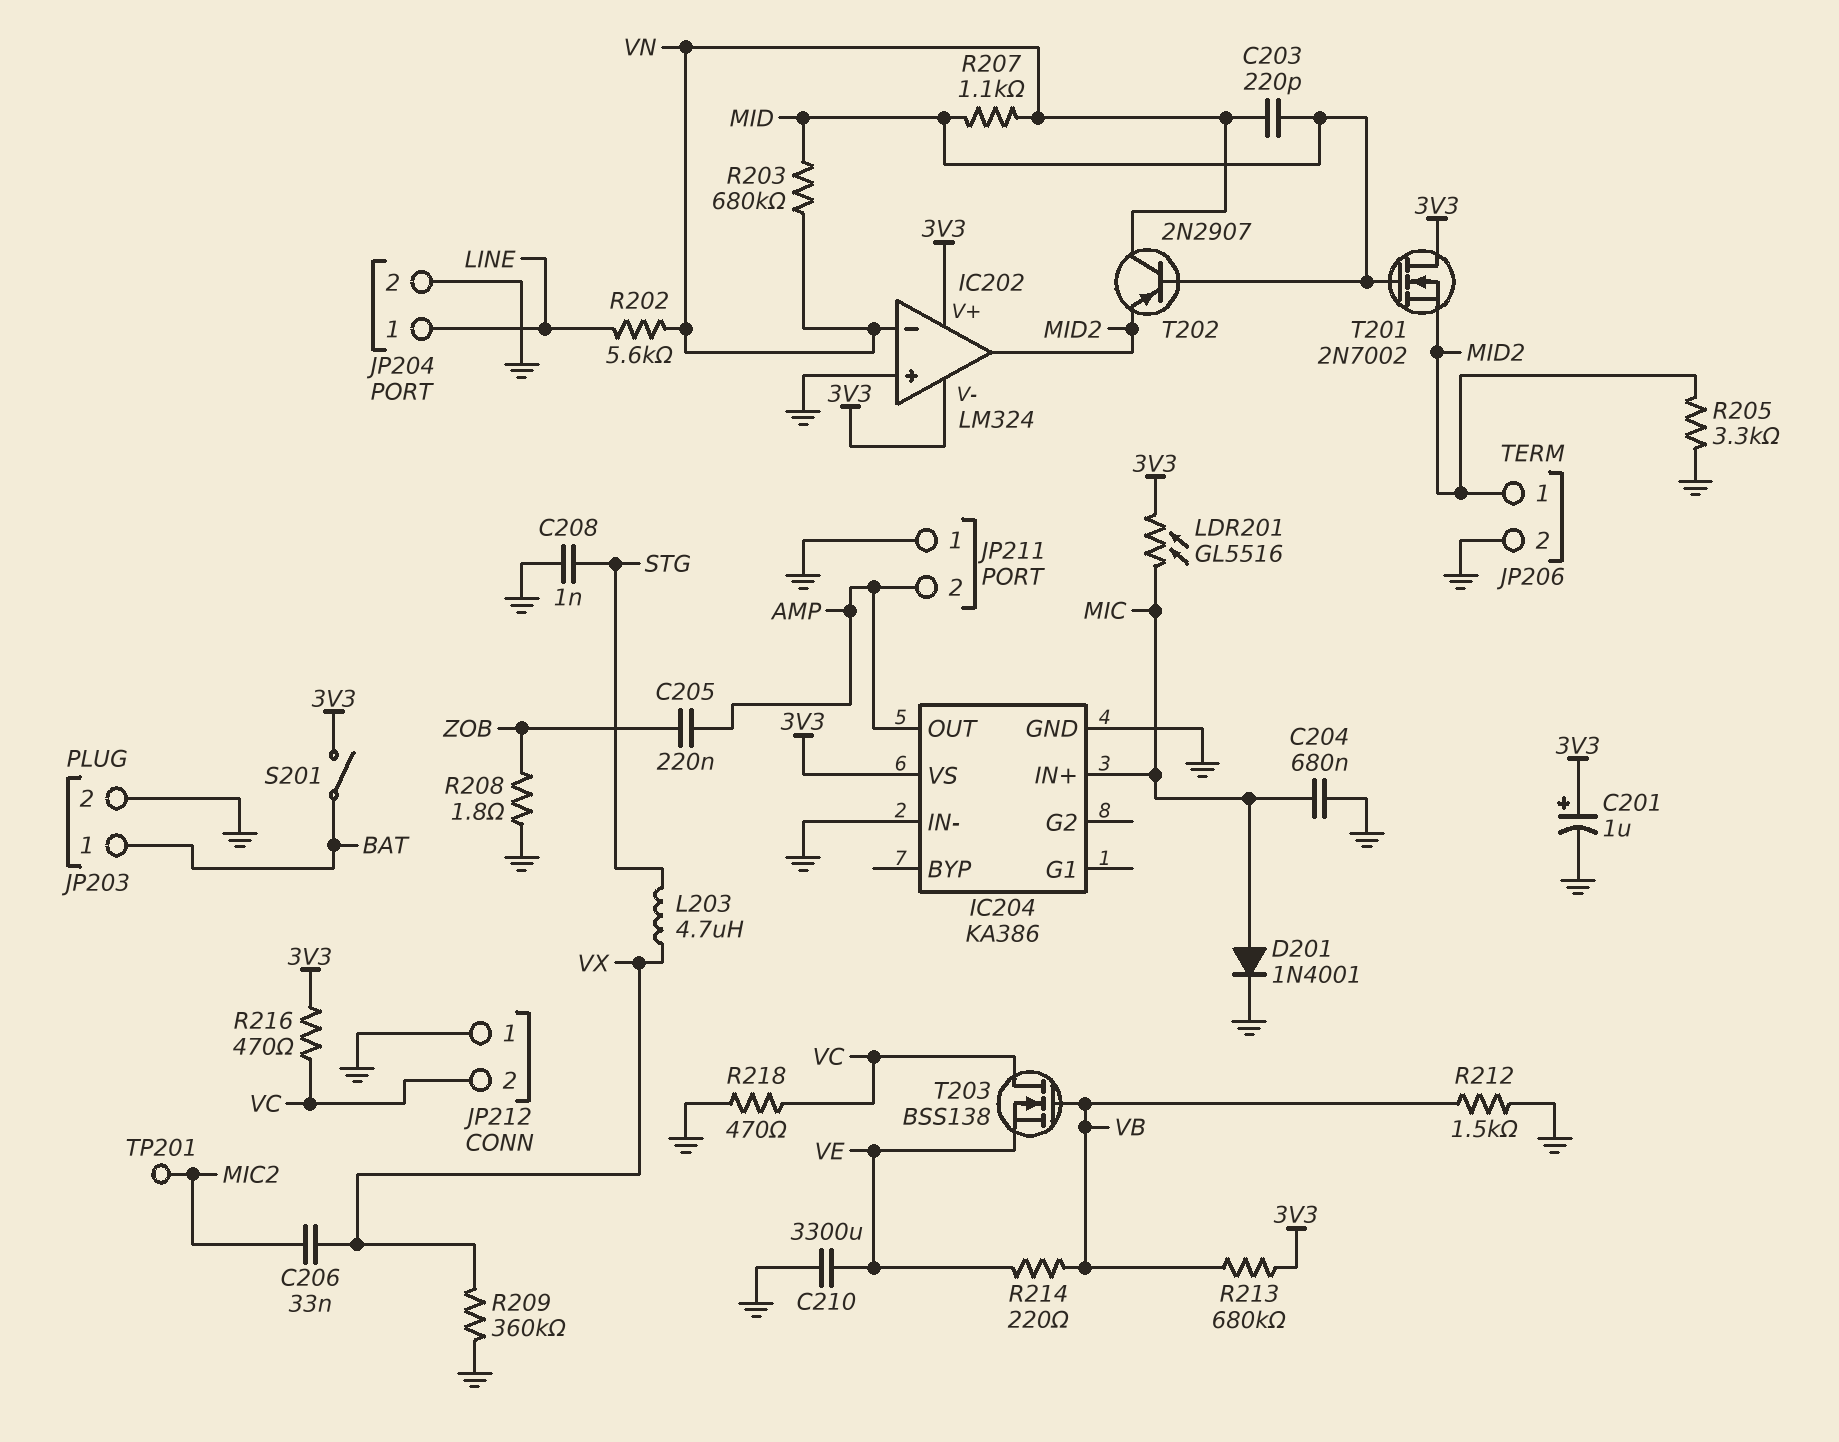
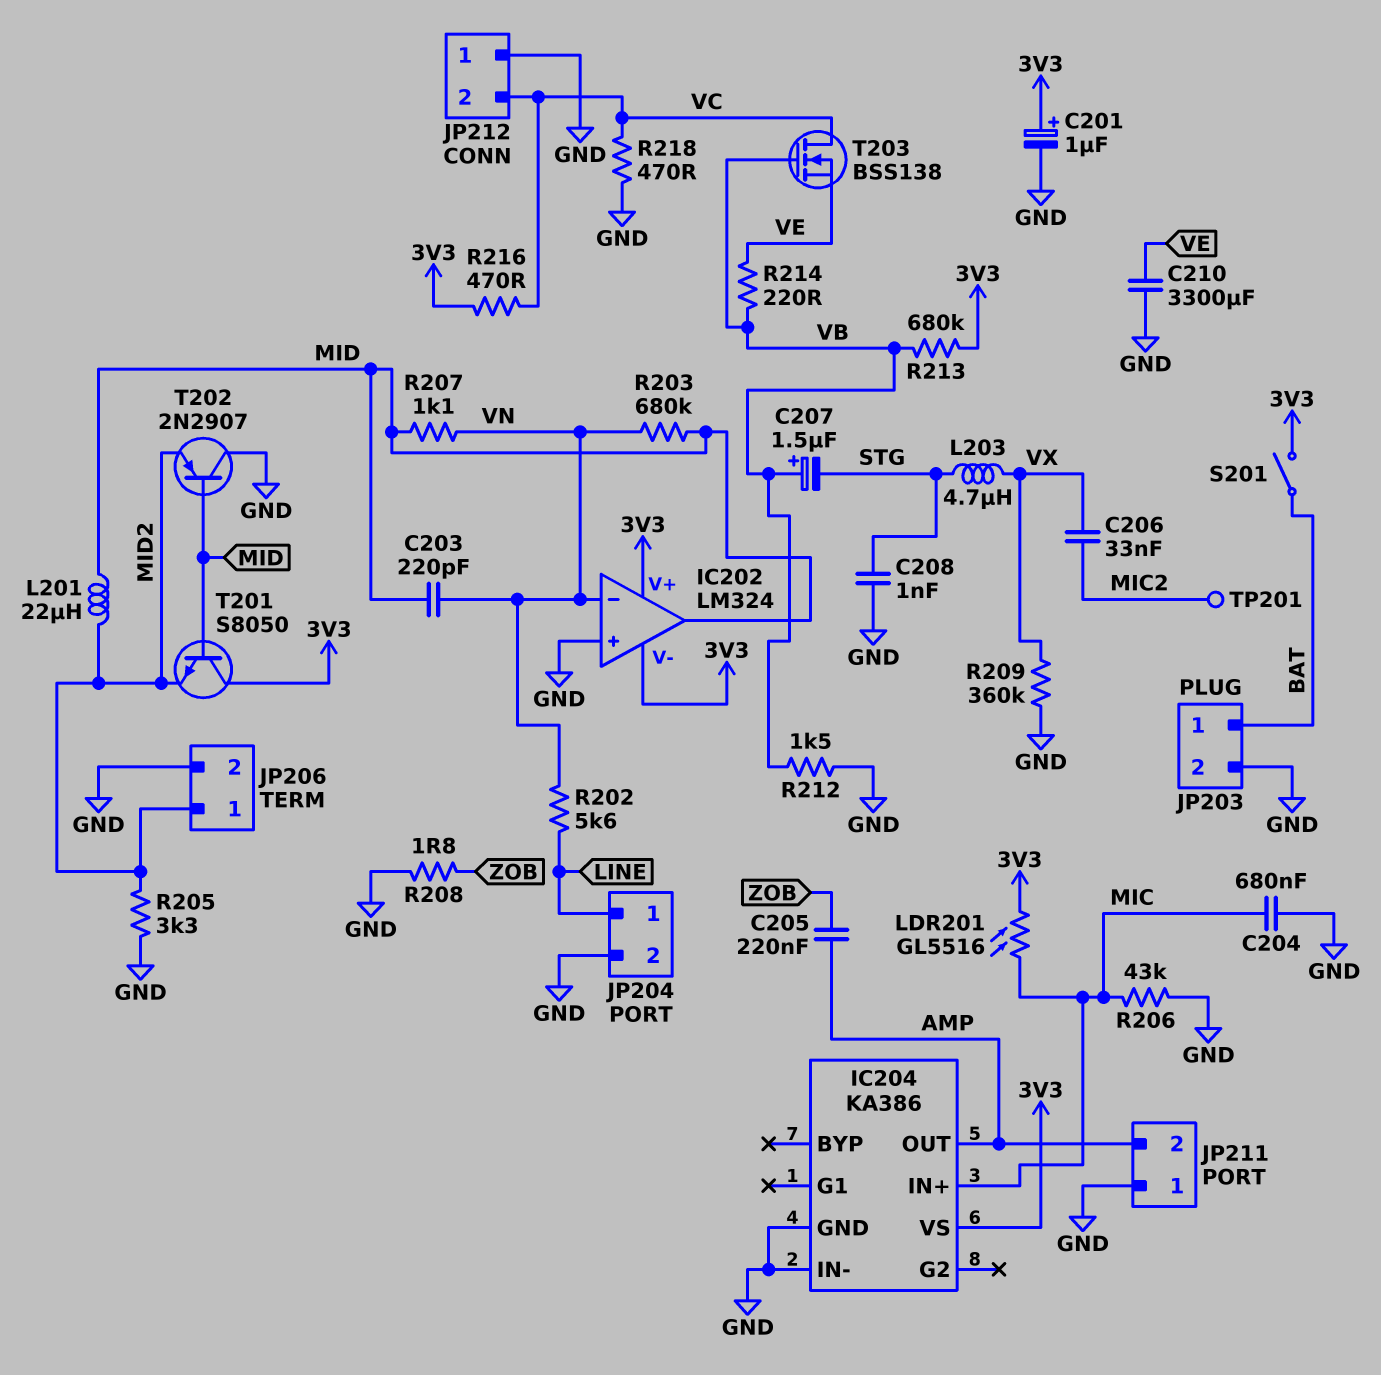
C207: none -> 1.5uF (plus VB, minus STG)
D201: diode 1N4001 (A MIC, K GND) -> none
IC202 pin out: MID2 -> MID
L201: none -> 22uH (MID, MID2)
R206: none -> 43k (GND, MIC)
T201: NMOS 2N7002 (G MID, D 3V3, S MID2) -> NPN S8050 (B MID, C 3V3, E MID2)
T202: PNP 2N2907 (B MID, C VN, E MID2) -> PNP 2N2907 (B MID, C GND, E MID2)

